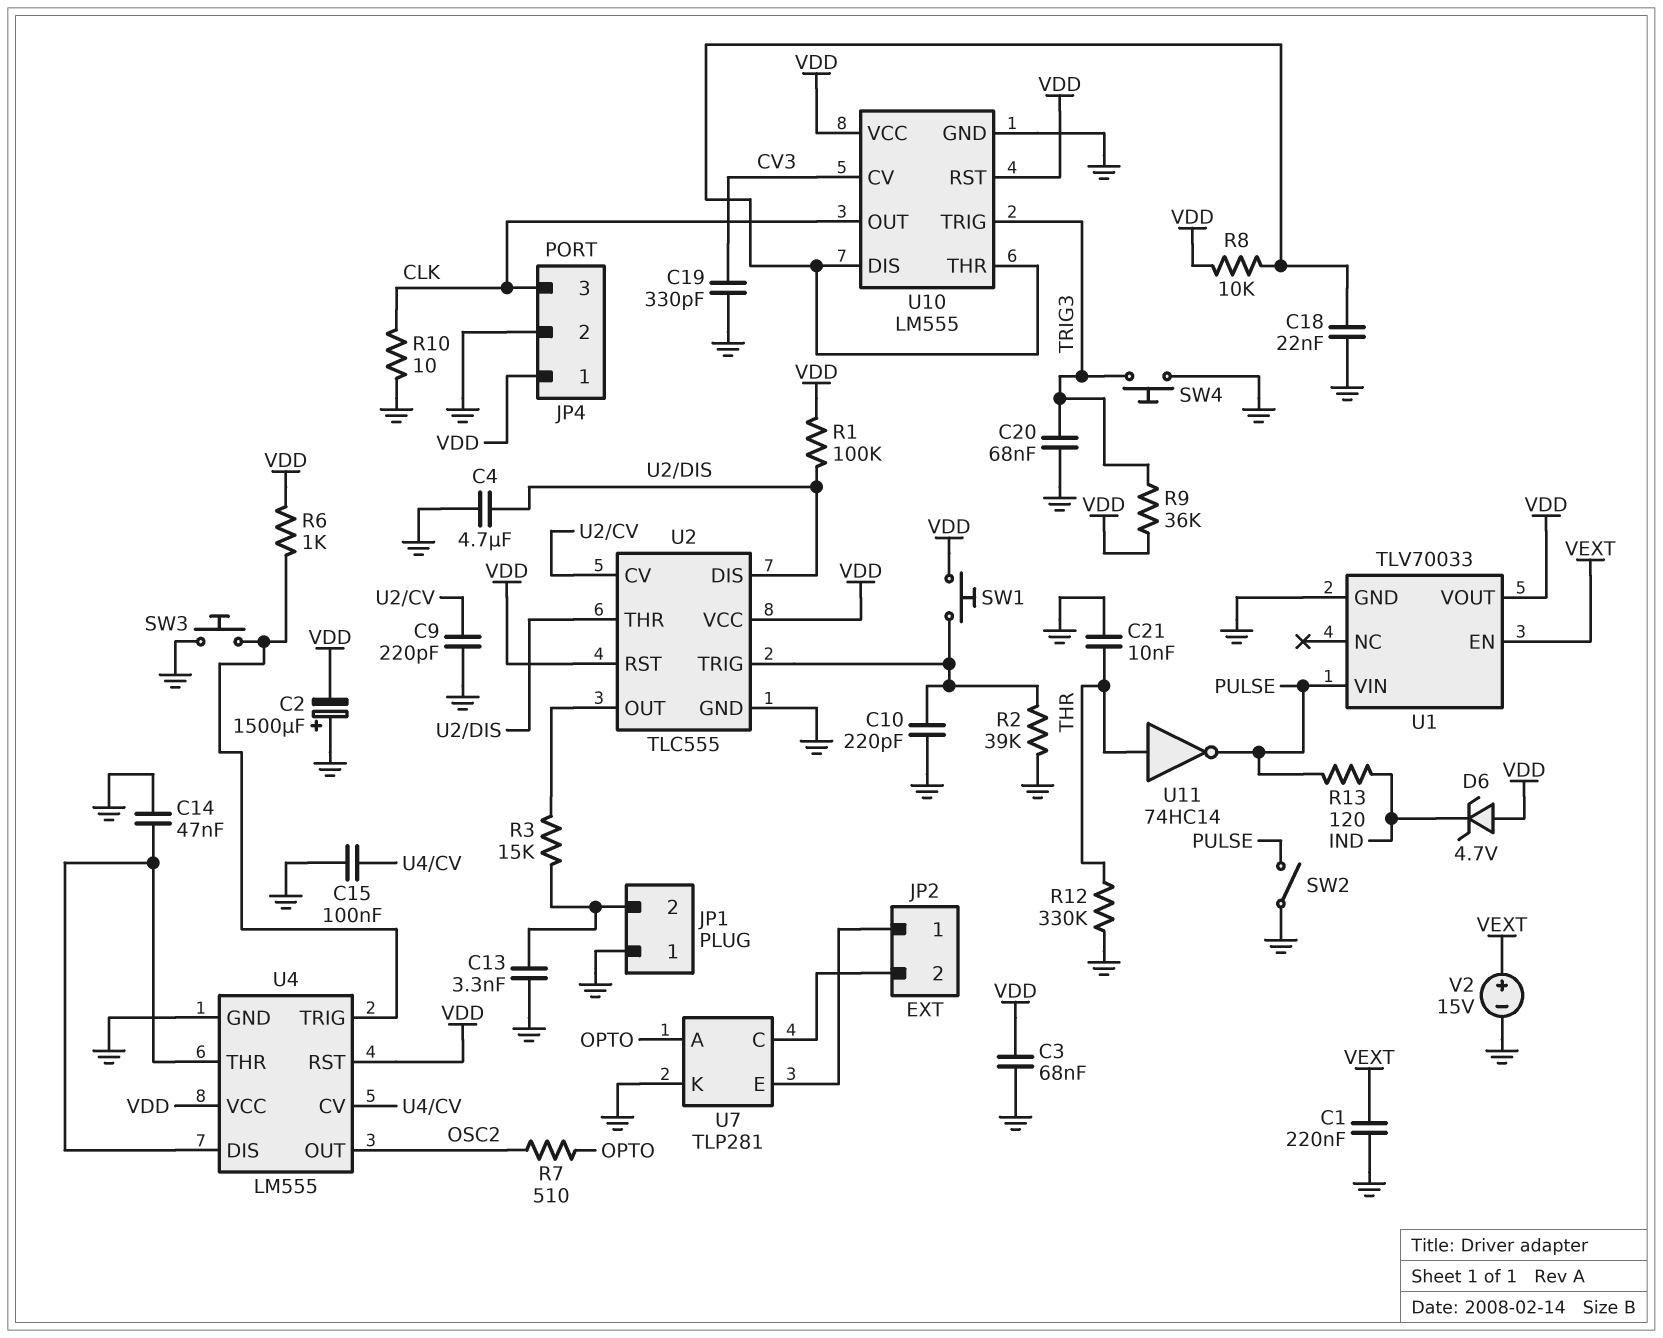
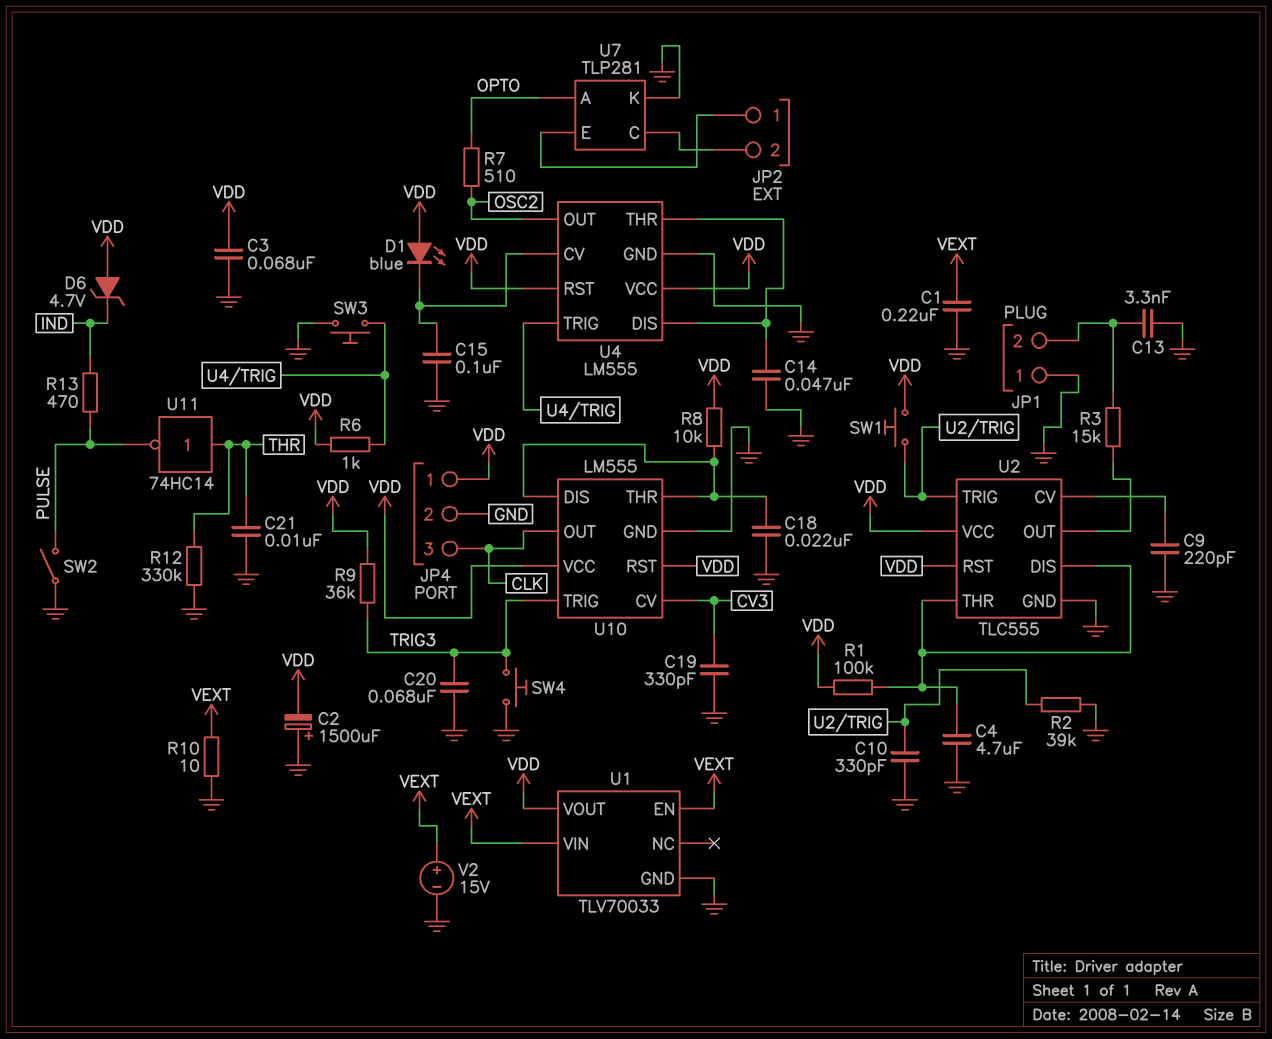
C10: 220pF (GND, U2/TRIG) -> 330pF (GND, U2/TRIG)
D1: none -> LED blue (A VDD, K U4/CV)
R10: 10 (CLK, GND) -> 10 (GND, VEXT)
R13: 120 (IND, PULSE) -> 470 (IND, PULSE)
U1 pin VIN: PULSE -> VEXT

